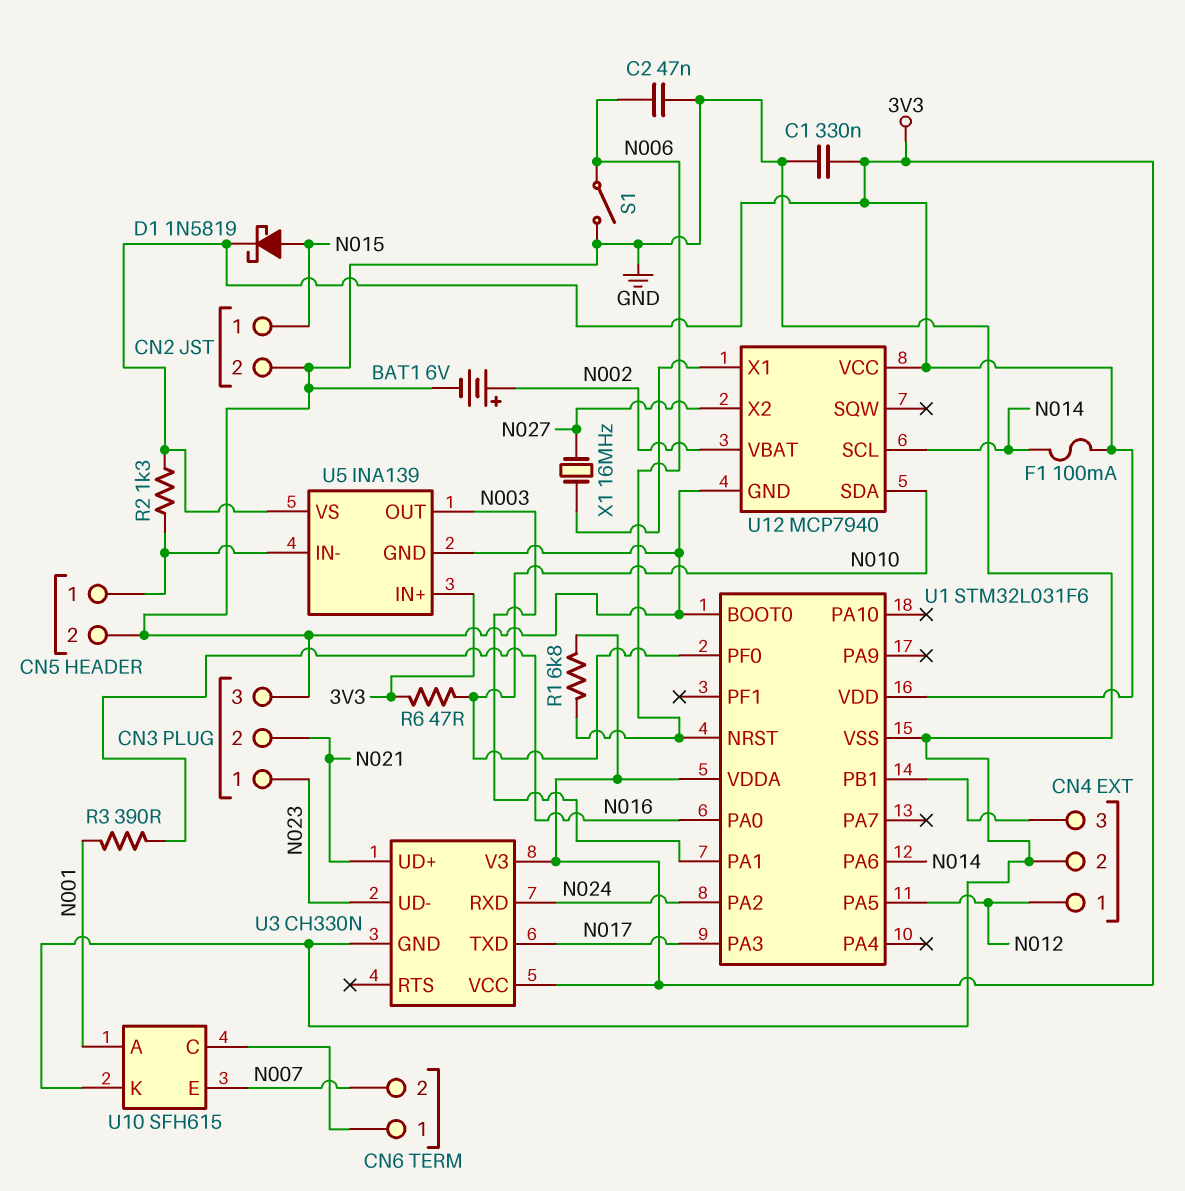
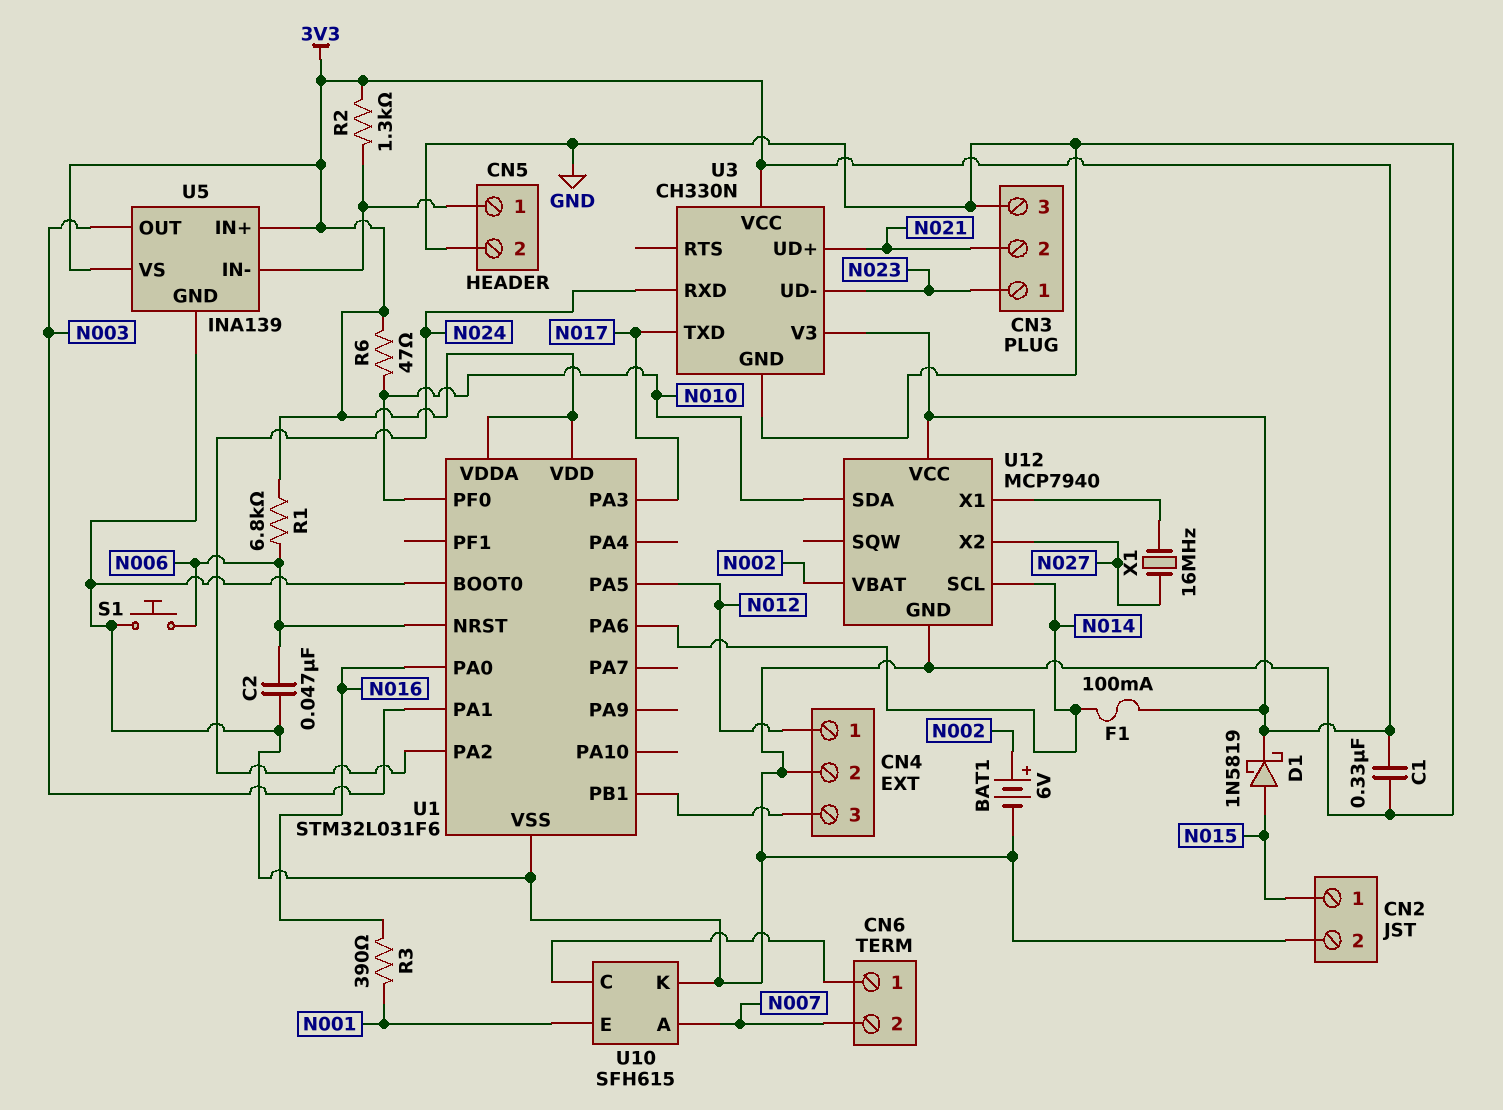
S1: switch (GND, N006) -> button (GND, N006)
U10 pin A: N001 -> N007
U10 pin E: N007 -> N001

